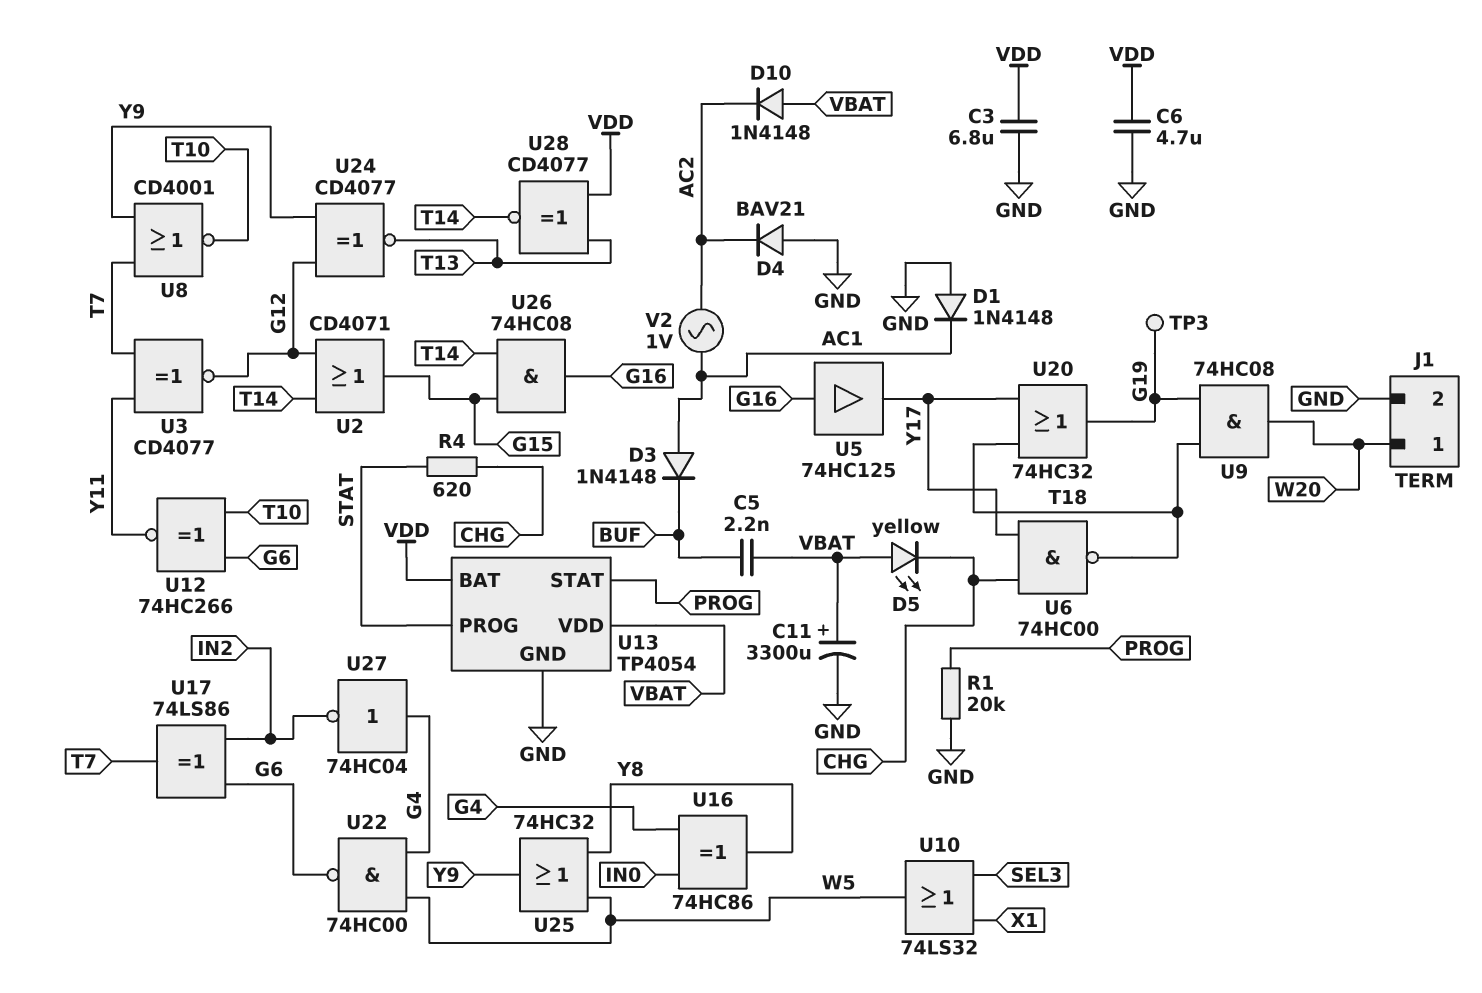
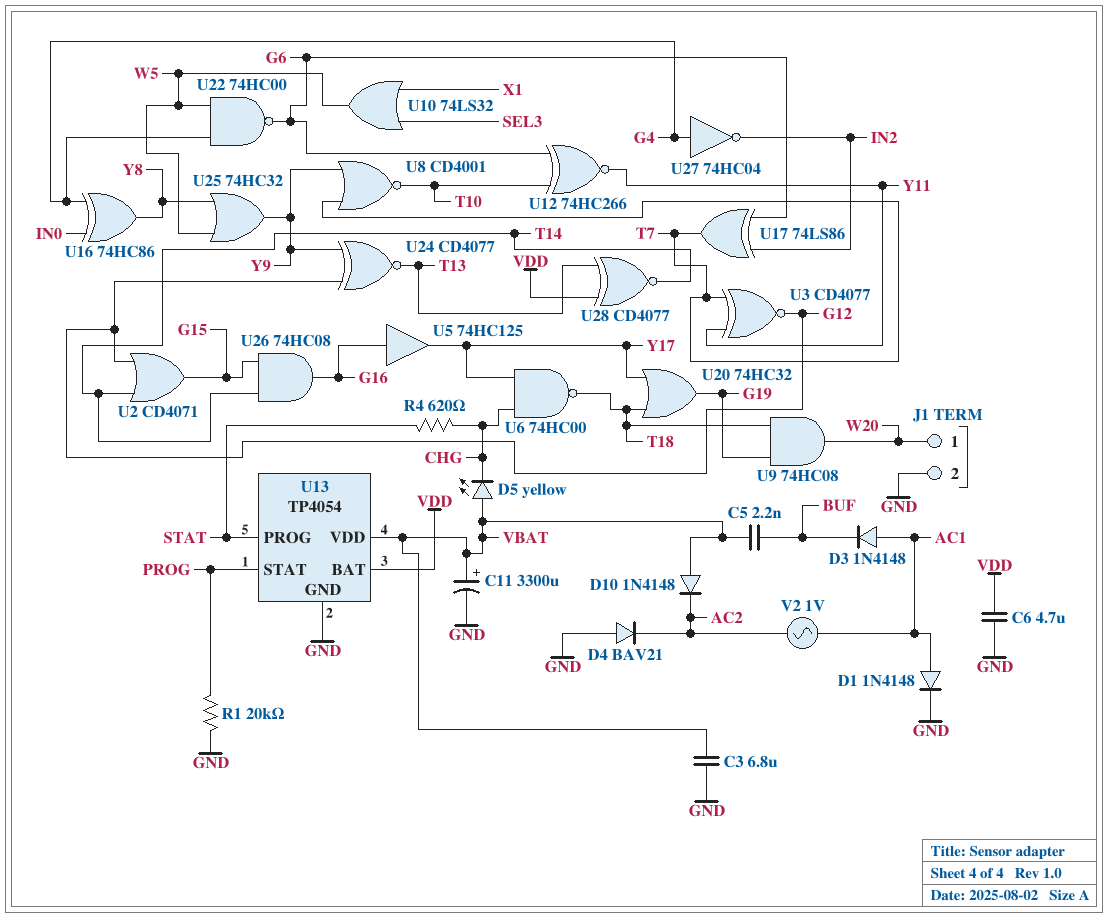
C3: 6.8uF (GND, VDD) -> 6.8uF (GND, VBAT)
D1: diode 1N4148 (A GND, K AC1) -> diode 1N4148 (A AC1, K GND)
TP3: test point (G19) -> none

